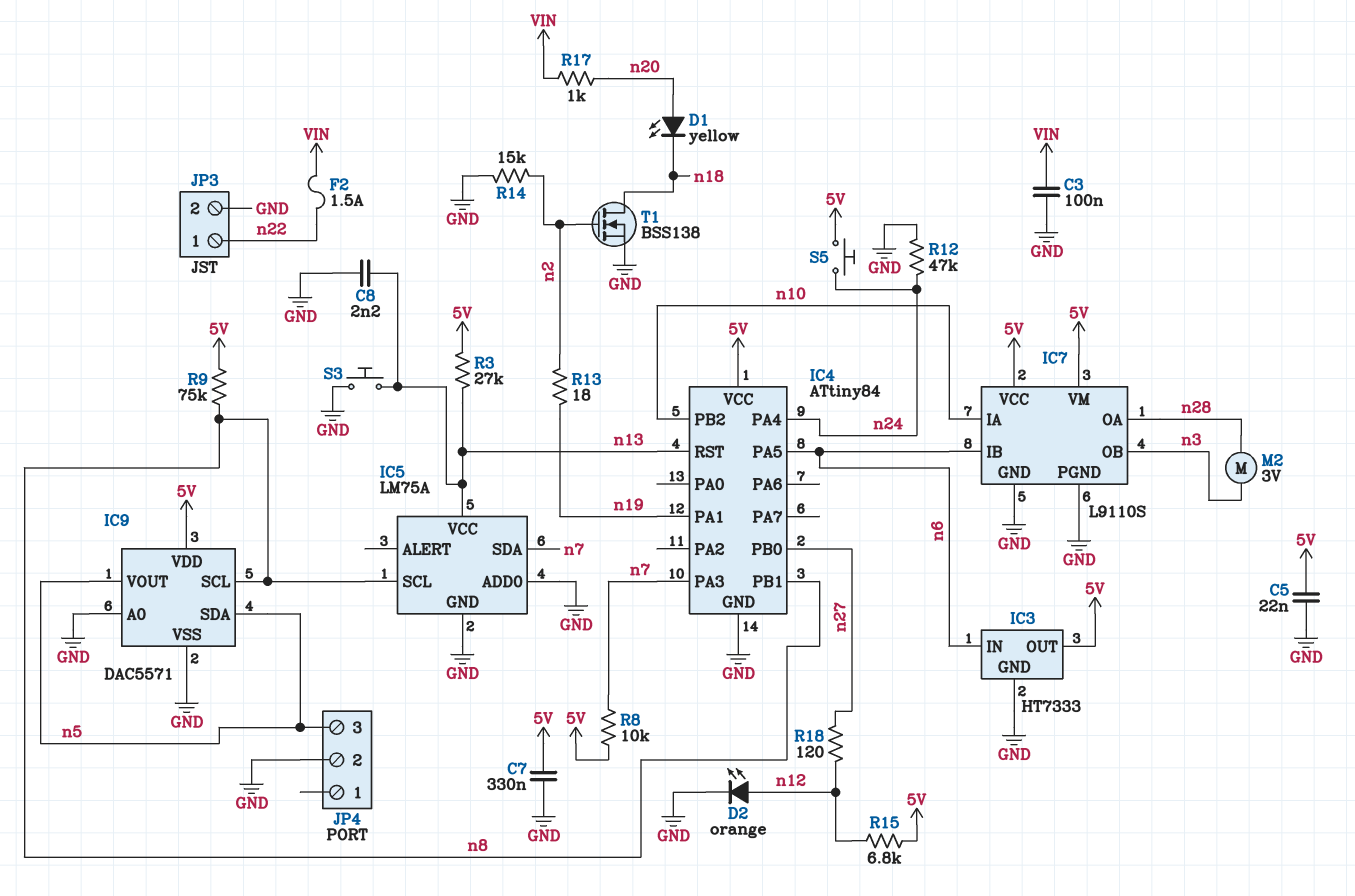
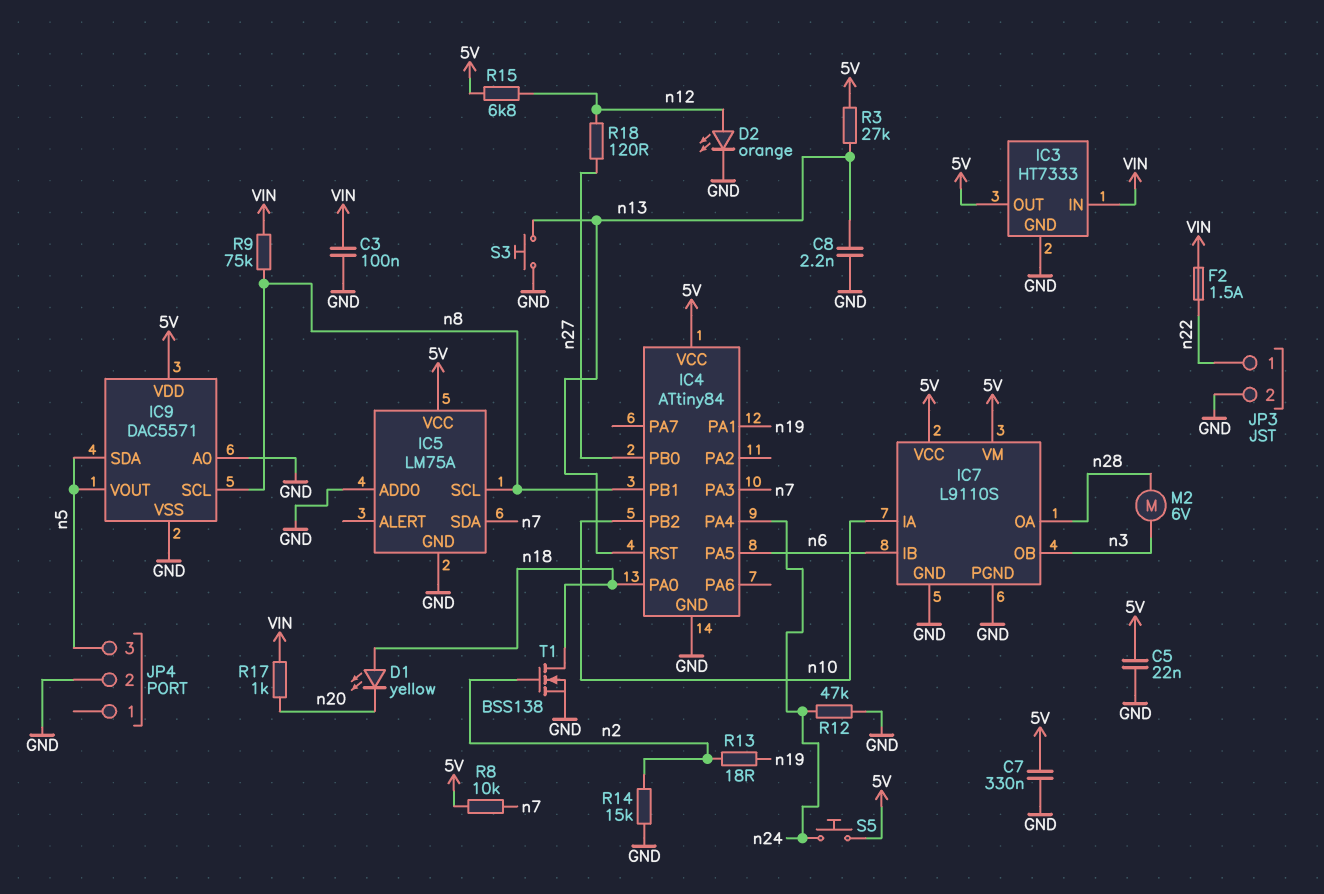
D1: LED yellow (A n20, K n18) -> LED yellow (A n18, K n20)
IC3 pin IN: n6 -> VIN
IC4 pin PA0: none -> n18
IC5 pin VCC: n13 -> 5V
M2: motor 3V (n3, n28) -> motor 6V (n3, n28)
R9: 75k (5V, n8) -> 75k (VIN, n8)

